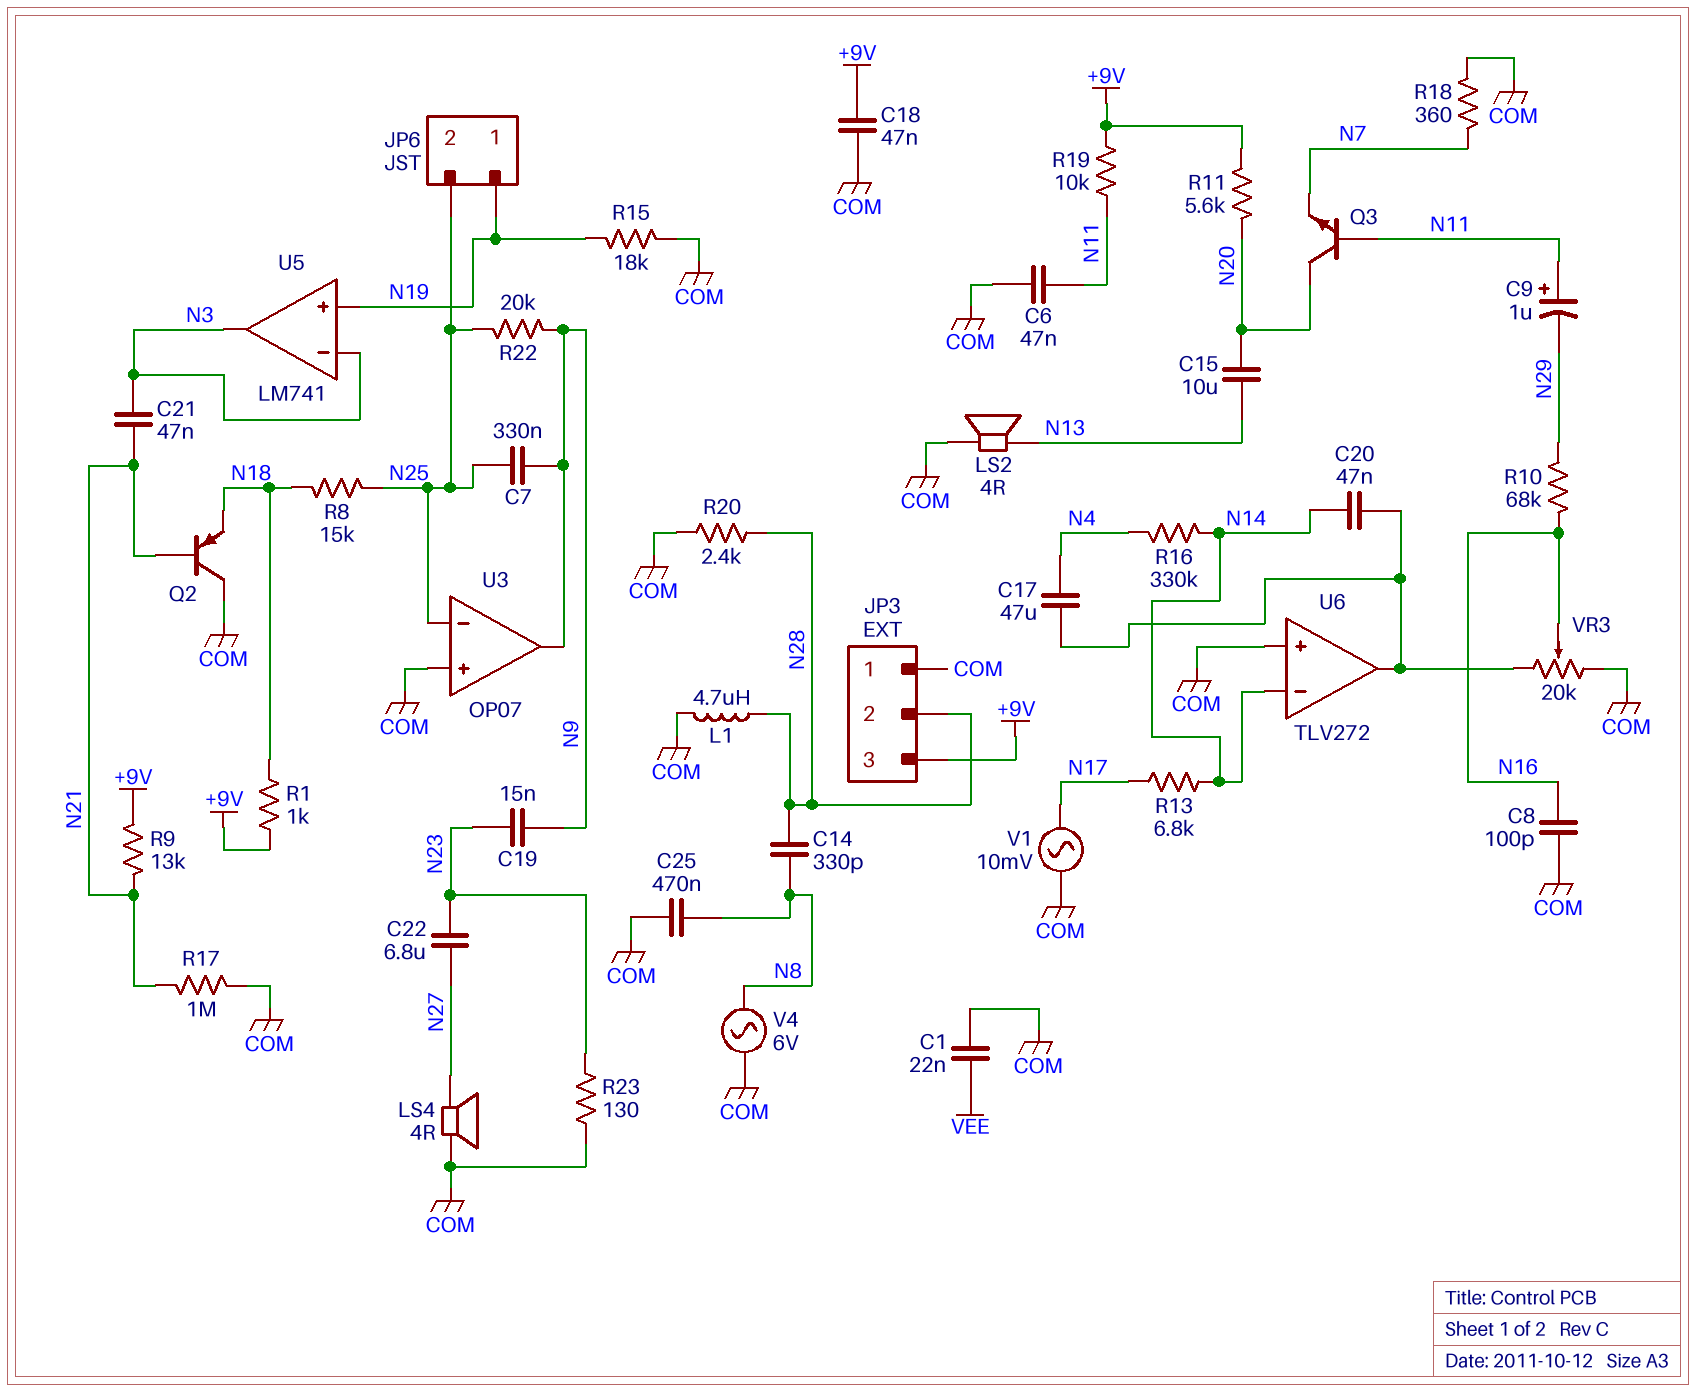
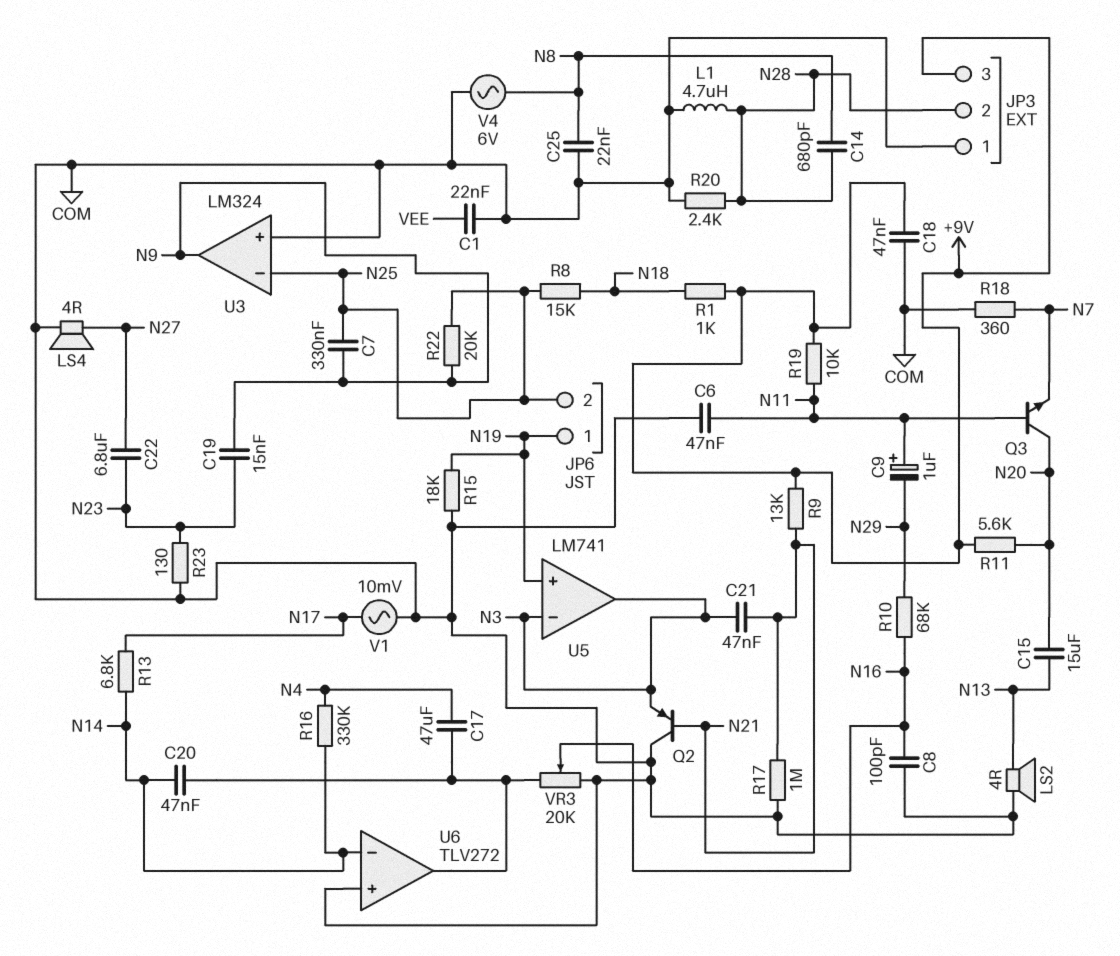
C14: 330pF (N8, N28) -> 680pF (N8, N28)
C15: 10uF (N13, N20) -> 15uF (N13, N20)
C25: 470nF (COM, N8) -> 22nF (COM, N8)
Q2: PNP (B N21, C COM, E N18) -> PNP (B N21, C COM, E N3)
U3: OP07 -> LM324

